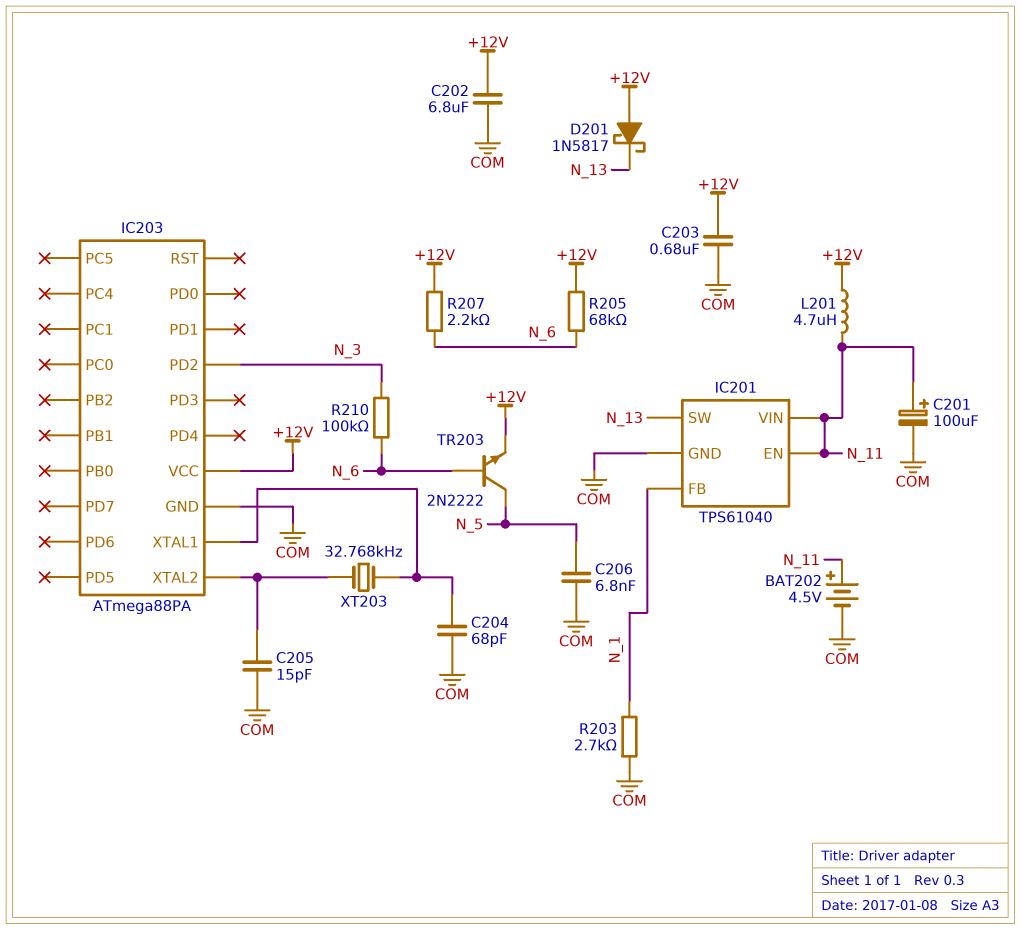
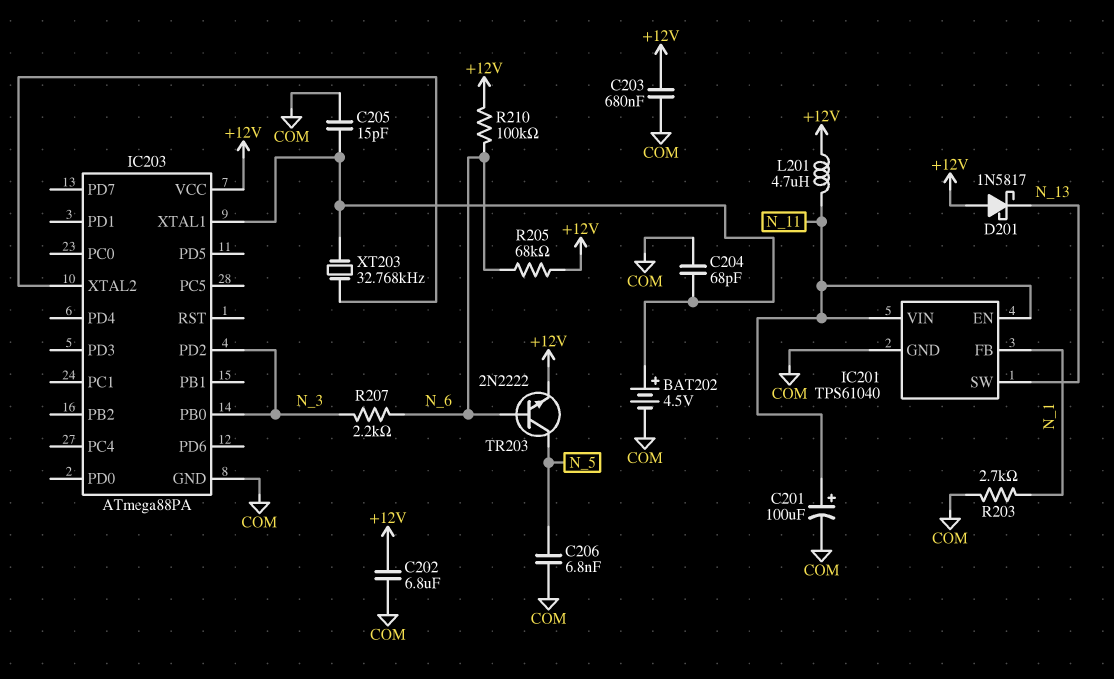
BAT202: 4.5V (plus N_11, minus COM) -> 4.5V (plus IC203/XTAL1, minus COM)
C205: 15pF (COM, IC203/XTAL2) -> 15pF (COM, IC203/XTAL1)
IC203 pin PB0: none -> N_3
R207: 2.2k (+12V, N_6) -> 2.2k (N_3, N_6)
R210: 100k (N_3, N_6) -> 100k (+12V, N_6)

